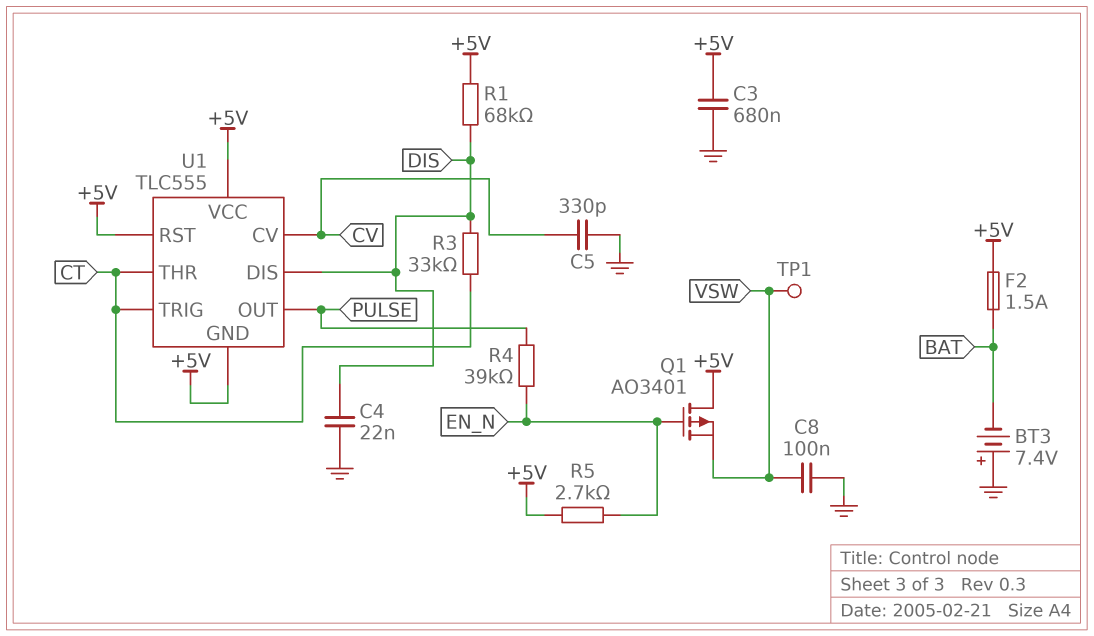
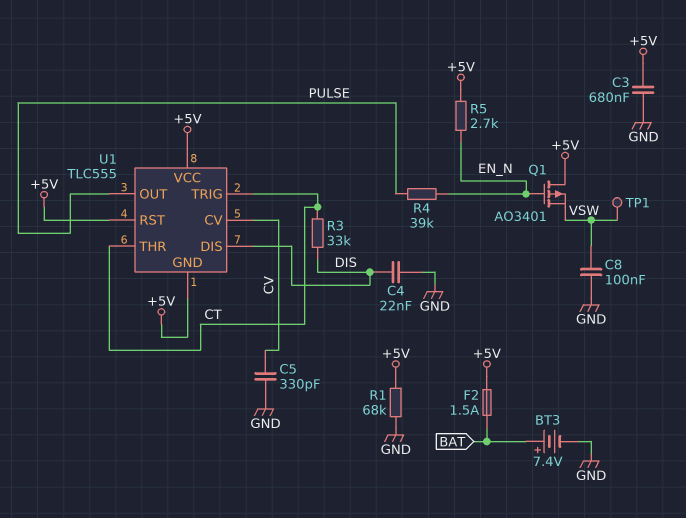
BT3: 7.4V (plus GND, minus BAT) -> 7.4V (plus BAT, minus GND)
R1: 68k (+5V, DIS) -> 68k (+5V, GND)

